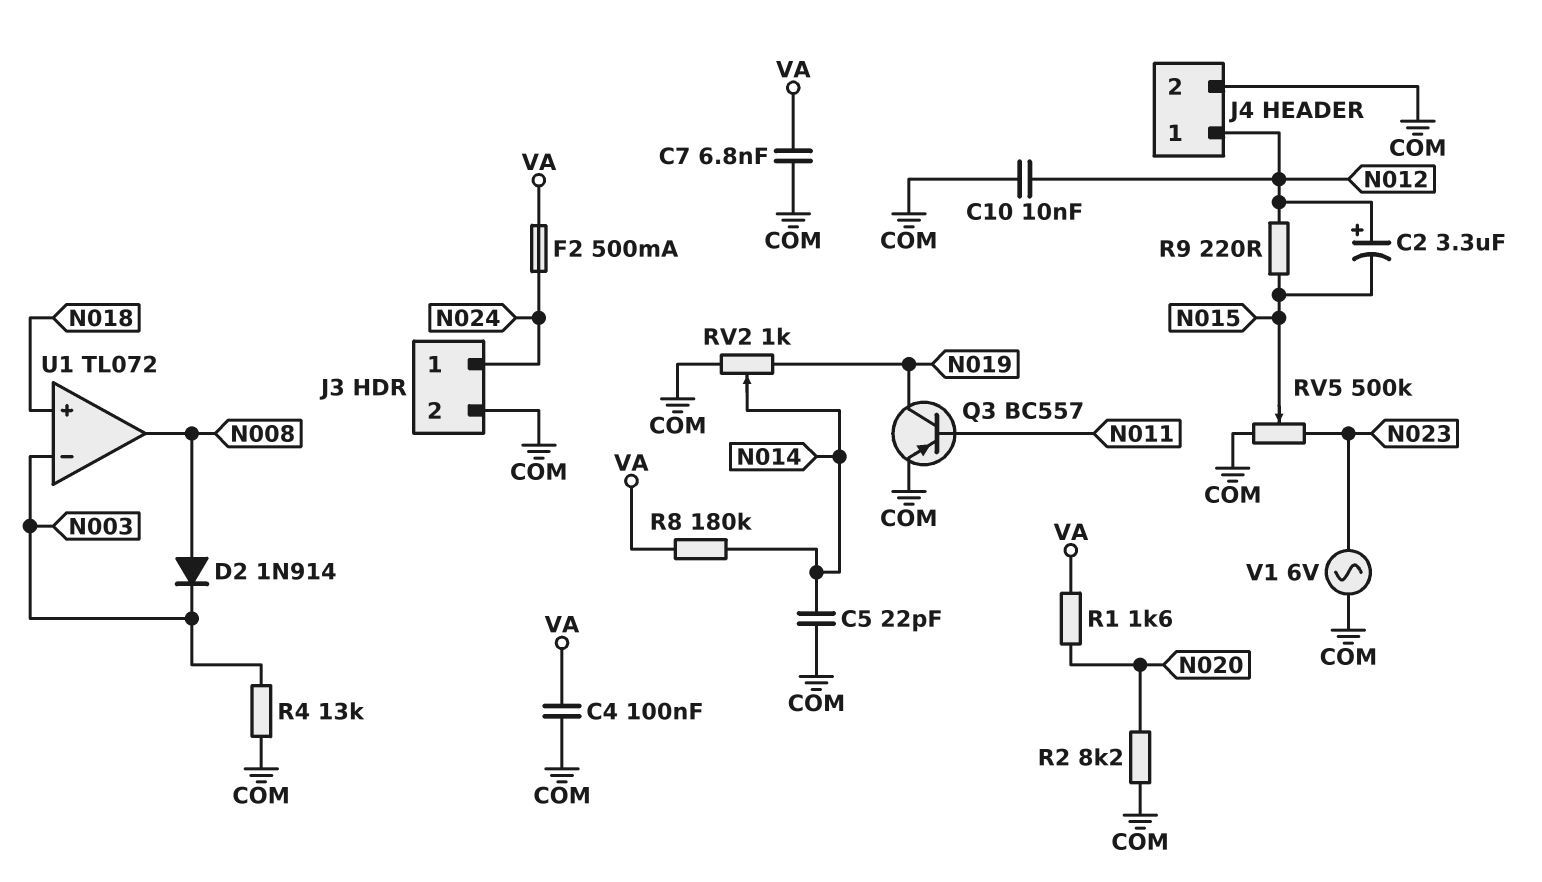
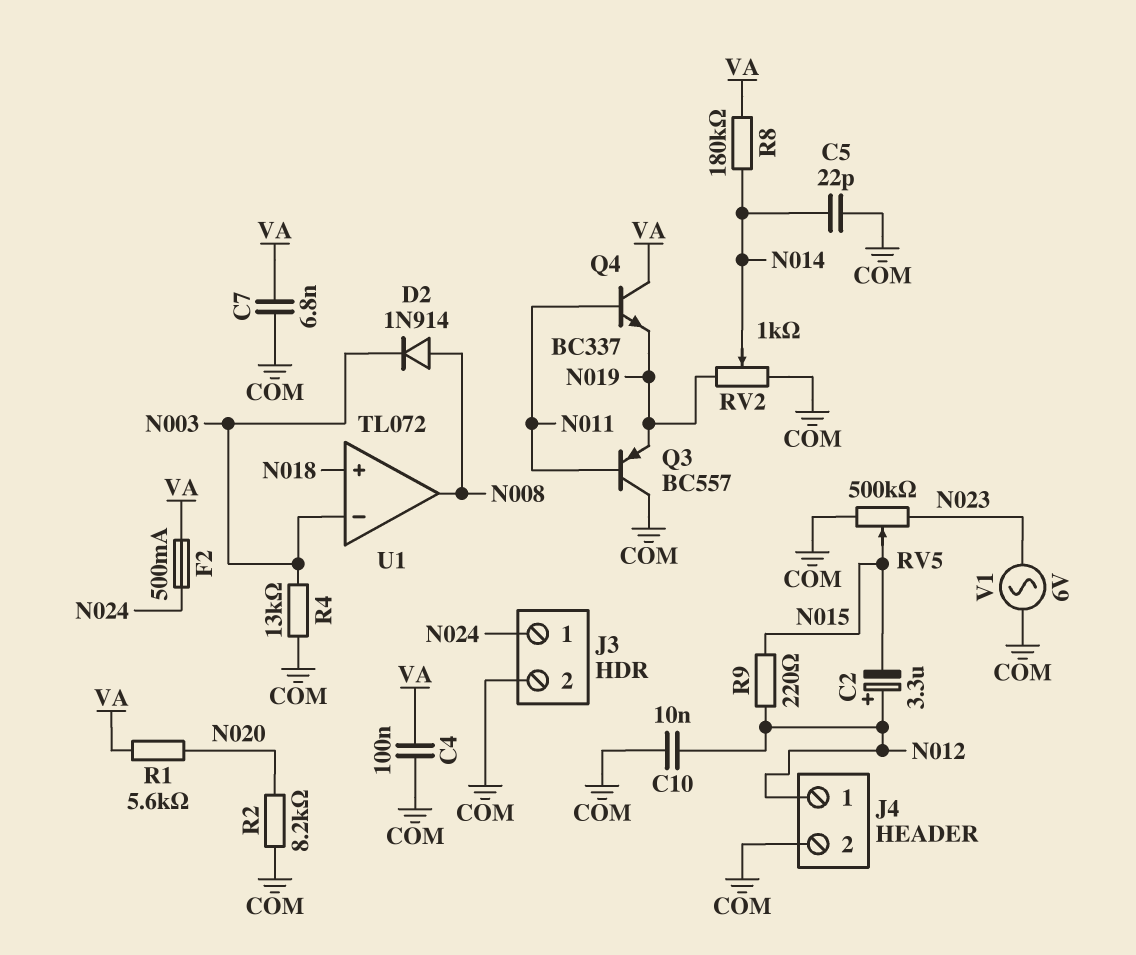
Q3: PNP BC557 (B N011, C N019, E COM) -> PNP BC557 (B N011, C COM, E N019)
Q4: none -> NPN BC337 (B N011, C VA, E N019)
R1: 1.6k (N020, VA) -> 5.6k (N020, VA)

